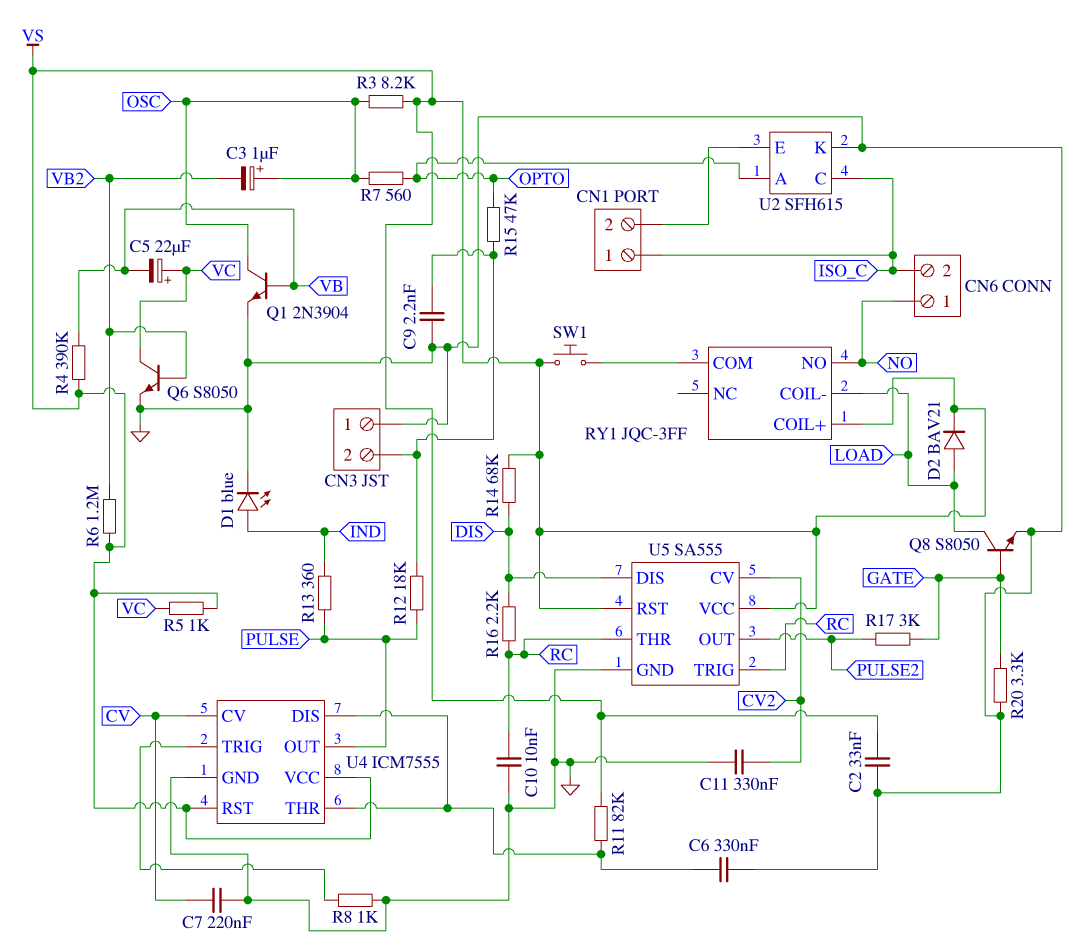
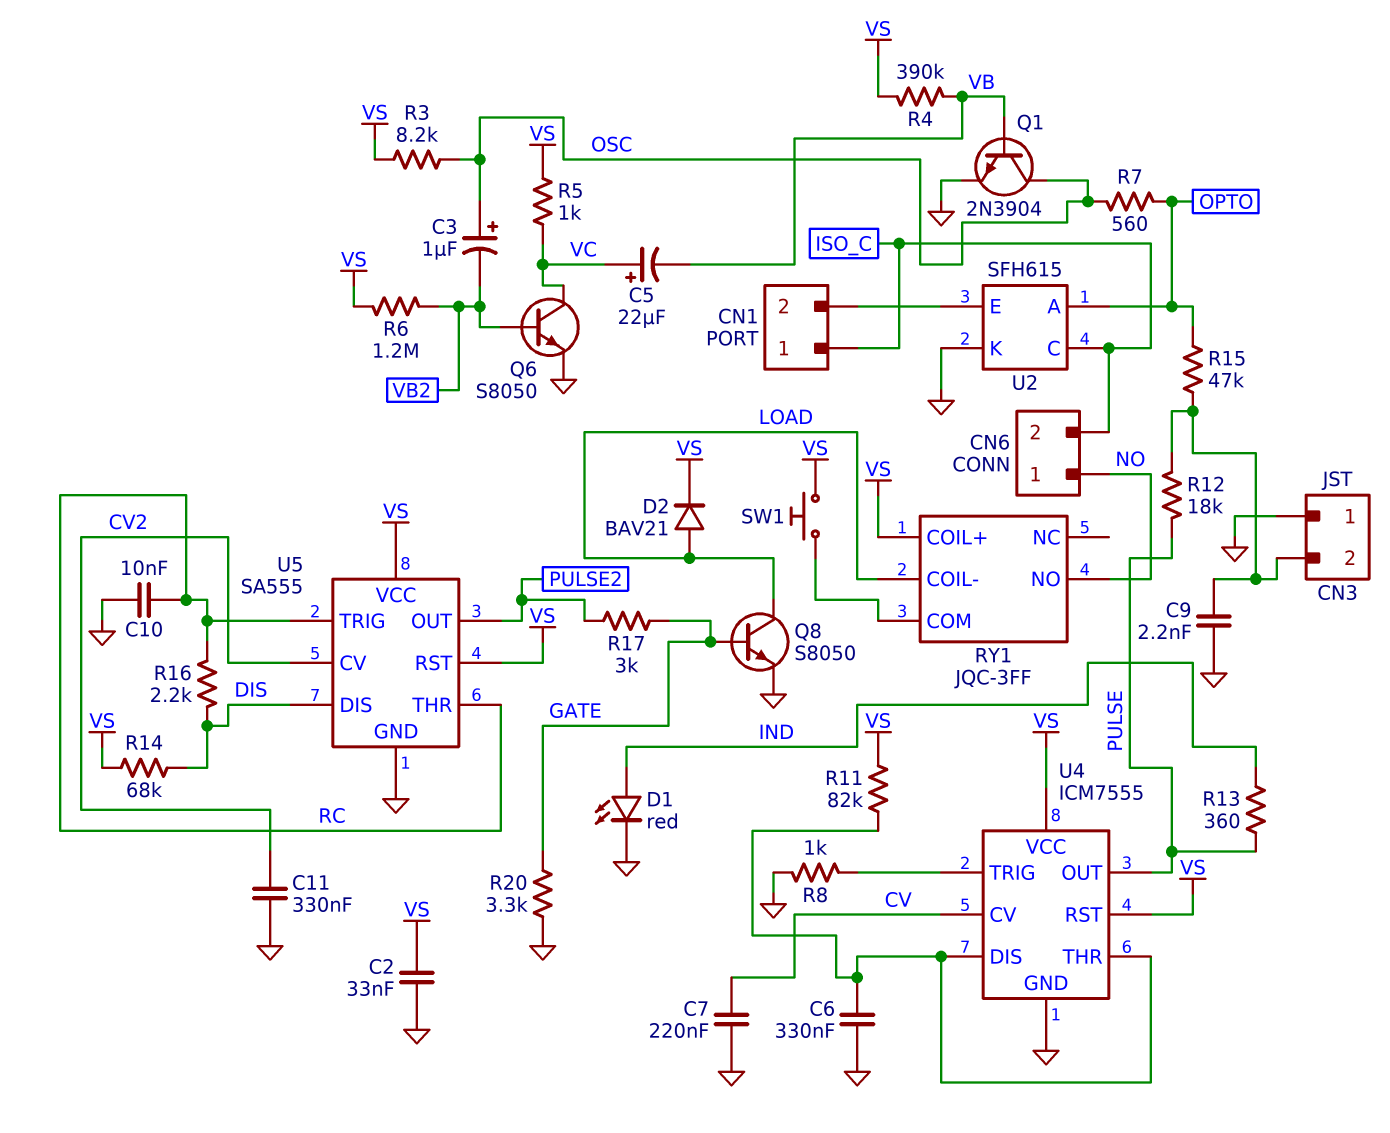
D1: LED blue (A IND, K GND) -> LED red (A IND, K GND)

